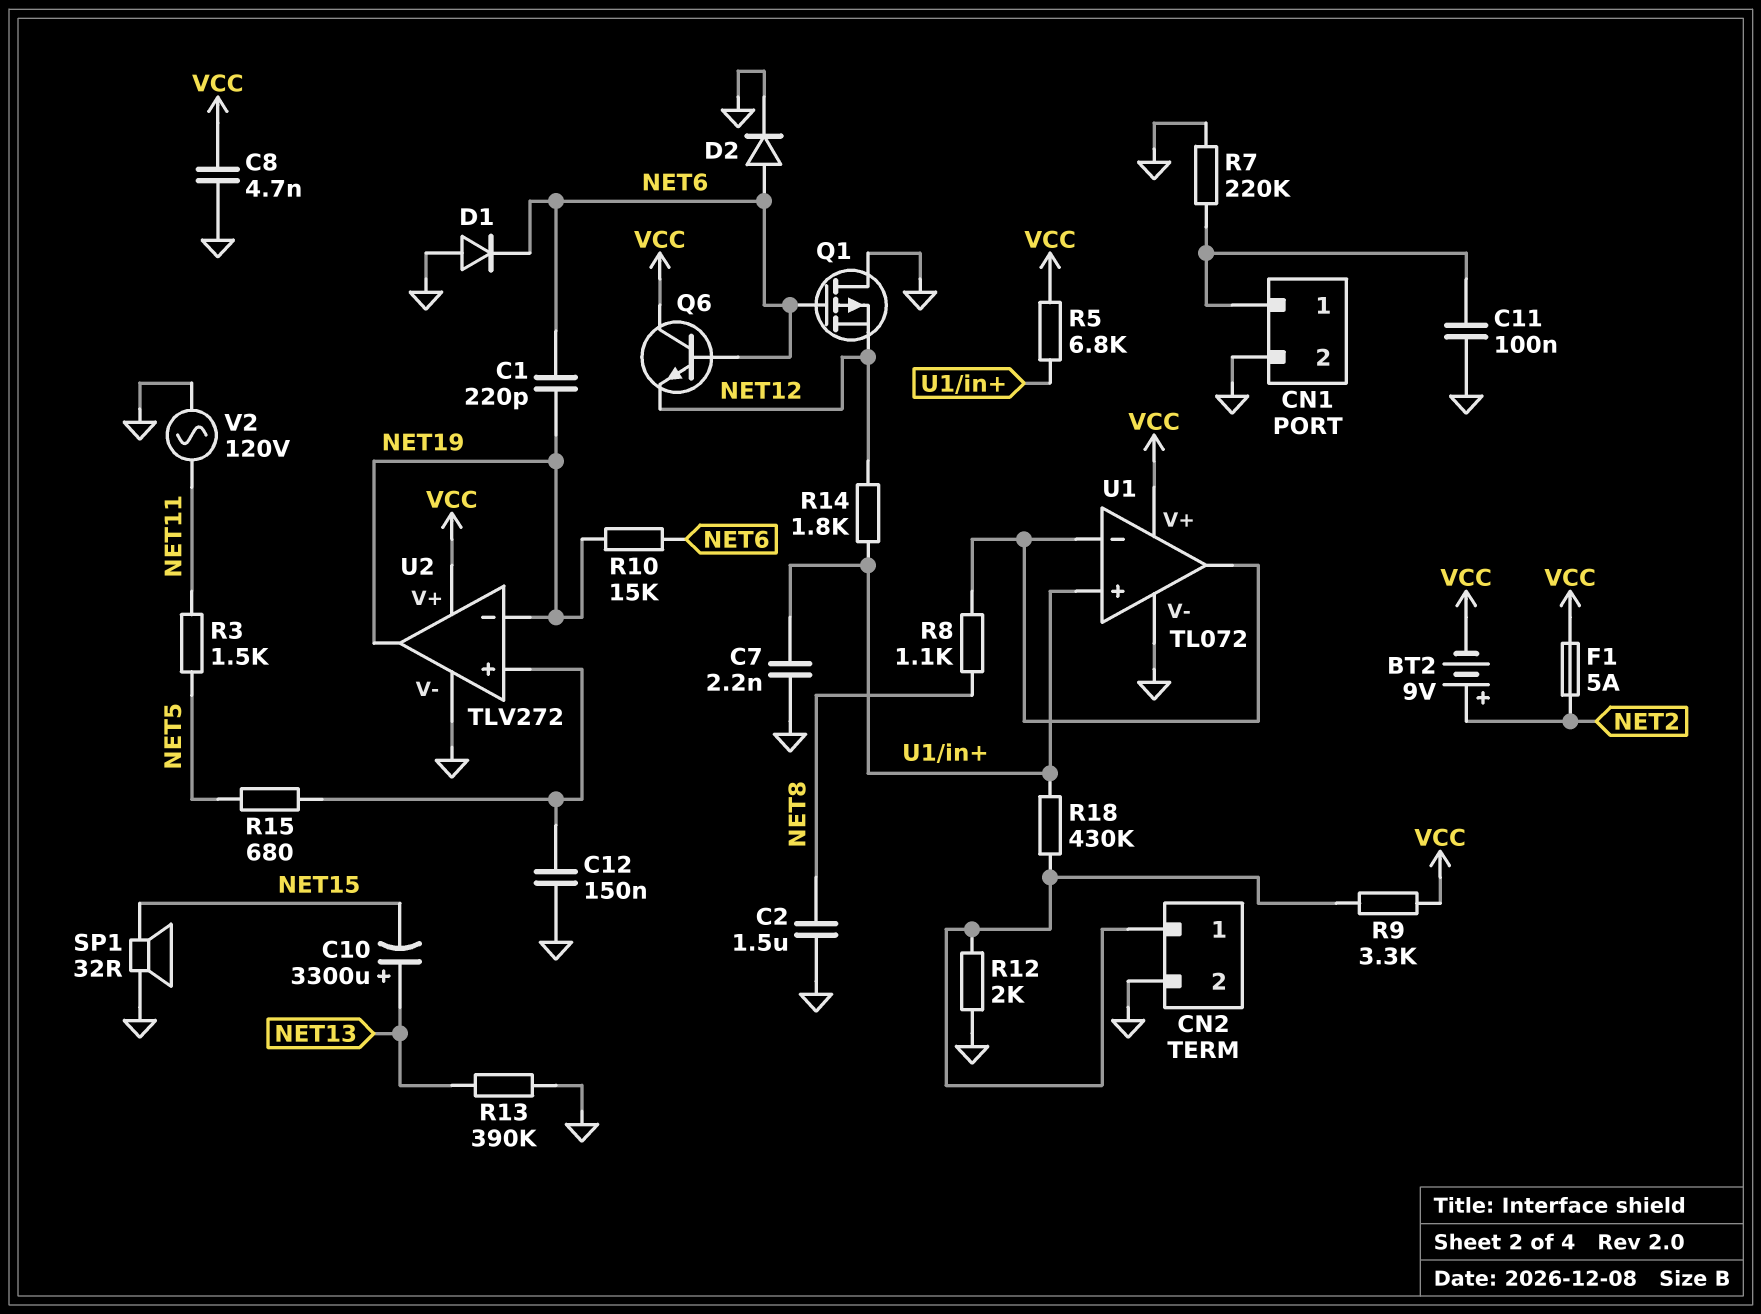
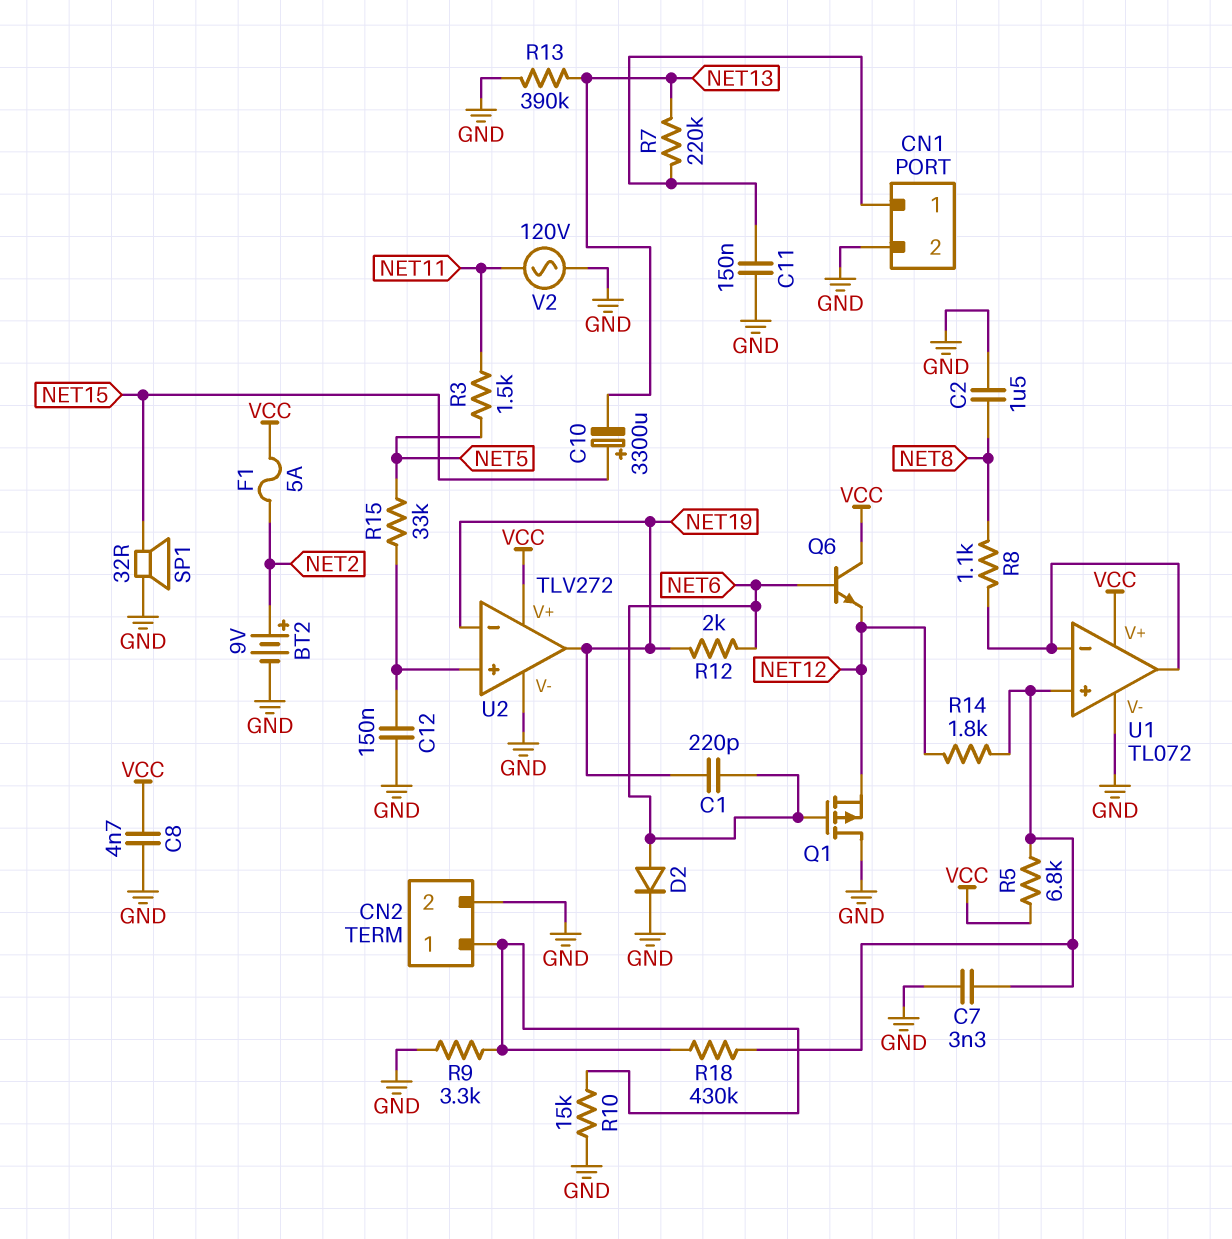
BT2: 9V (plus NET2, minus VCC) -> 9V (plus NET2, minus GND)
C7: 2.2nF (GND, U1/in+) -> 3.3nF (GND, U1/in+)
C10: 3300uF (plus NET13, minus NET15) -> 3300uF (plus NET15, minus NET13)
C11: 100nF (CN1/1, GND) -> 150nF (CN1/1, GND)
D1: diode (A GND, K NET6) -> none
R7: 220k (CN1/1, GND) -> 220k (CN1/1, NET13)
R9: 3.3k (CN2/1, VCC) -> 3.3k (CN2/1, GND)
R10: 15k (NET6, NET19) -> 15k (CN2/1, GND)
R12: 2k (CN2/1, GND) -> 2k (NET6, NET19)
R15: 680 (NET5, U2/in+) -> 33k (NET5, U2/in+)

